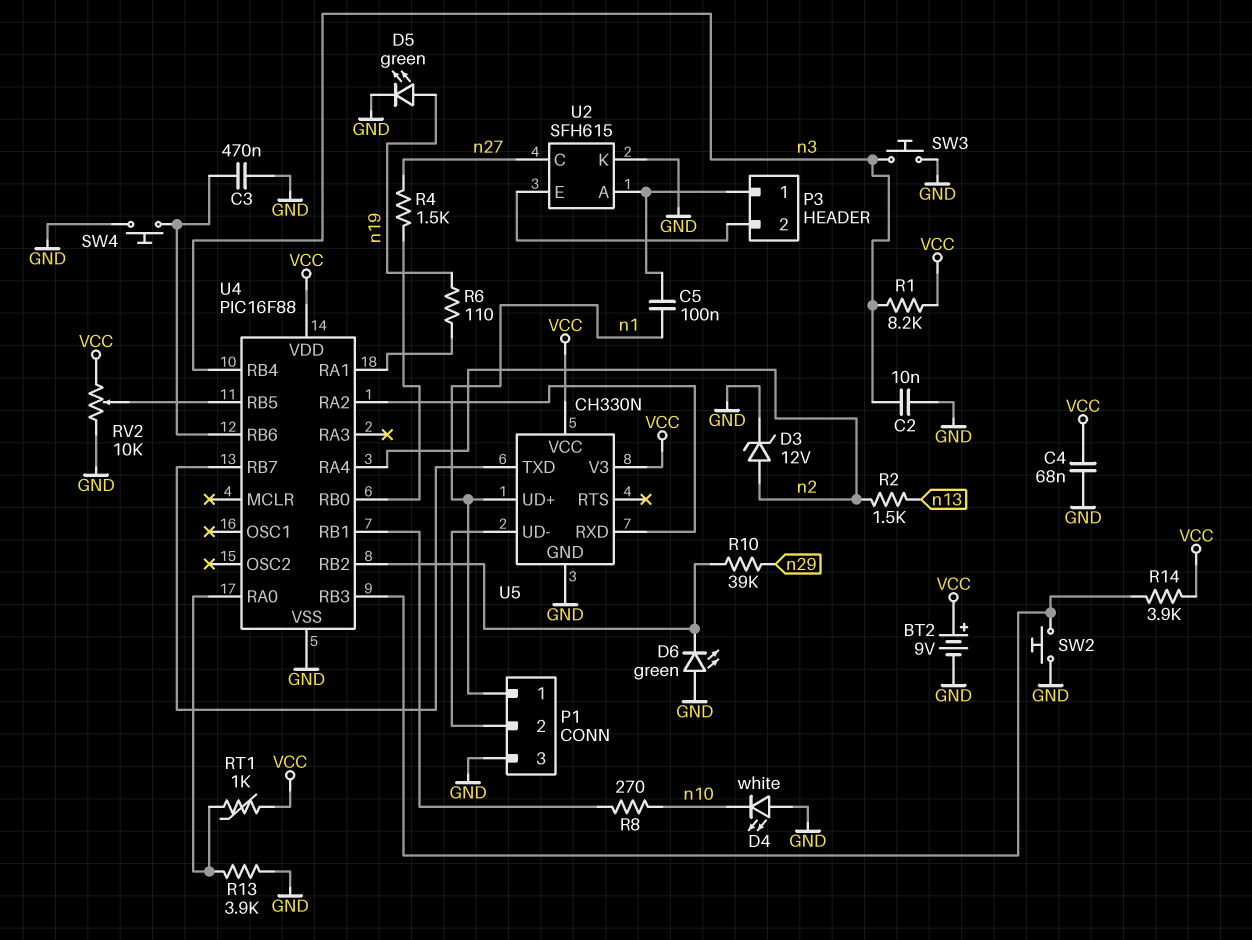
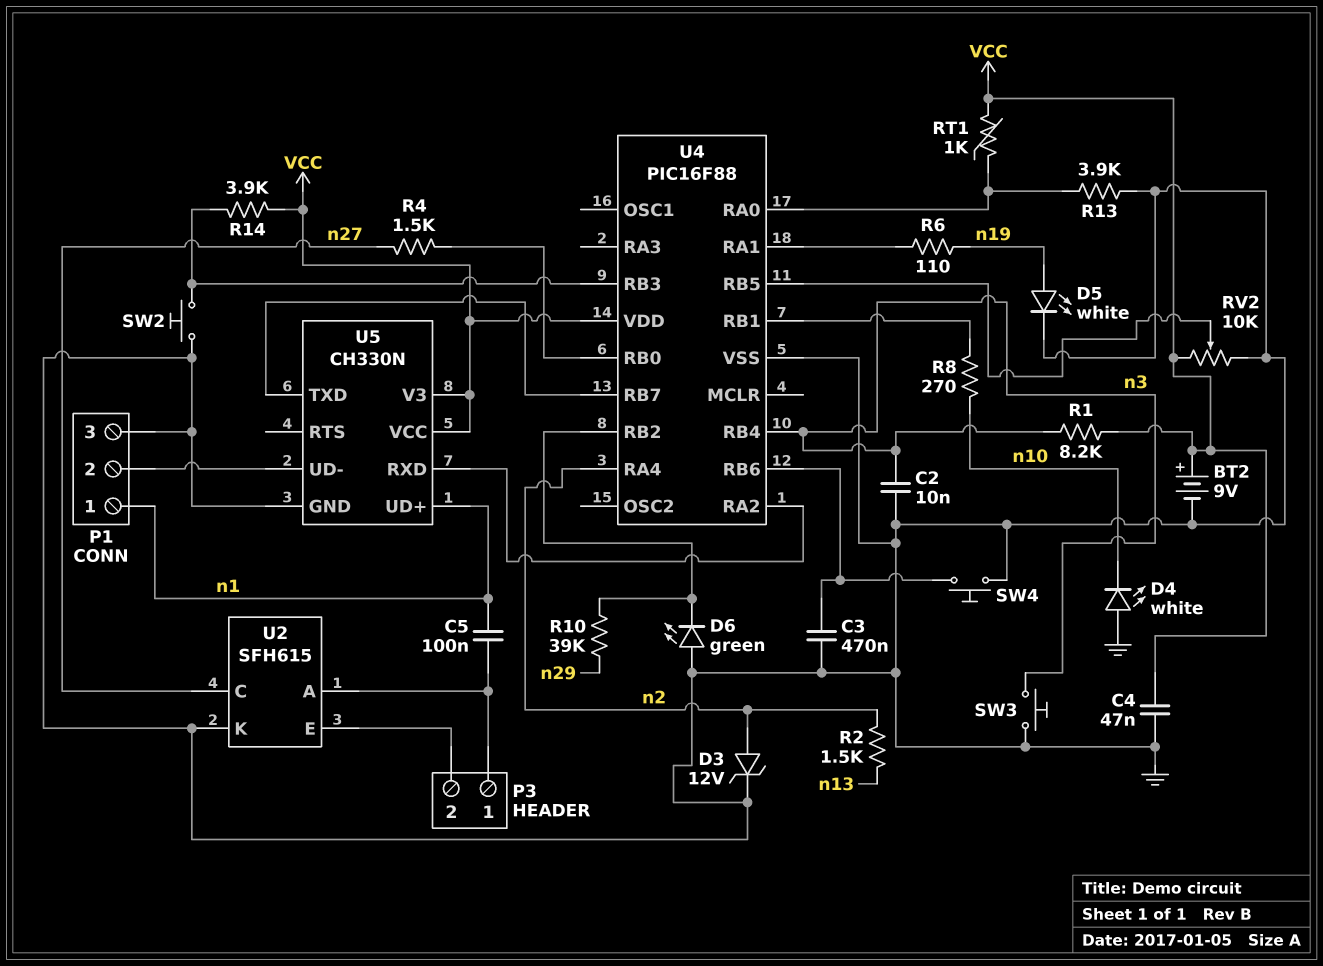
C4: 68nF (GND, VCC) -> 47nF (GND, VCC)
D5: LED green (A n19, K GND) -> LED white (A n19, K GND)

